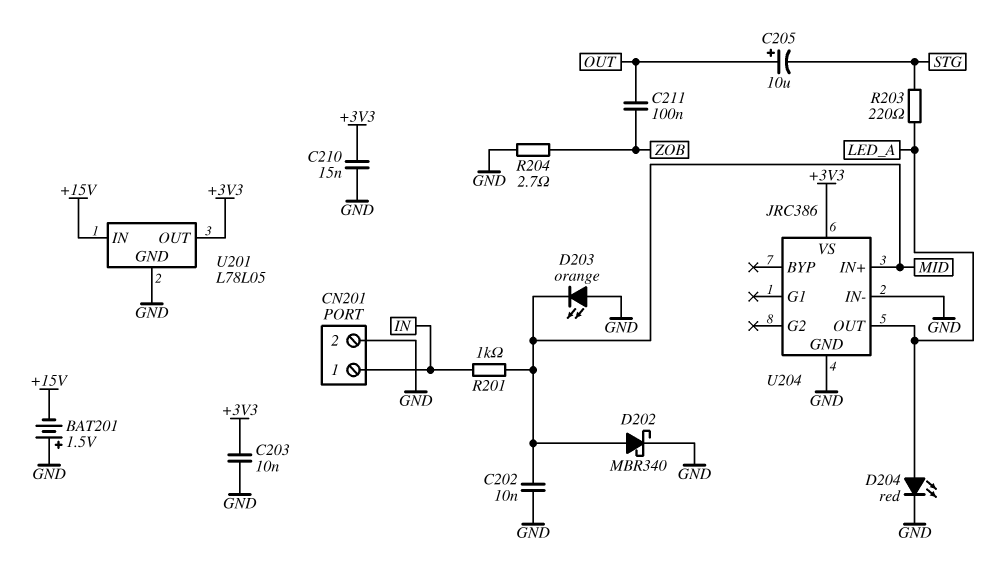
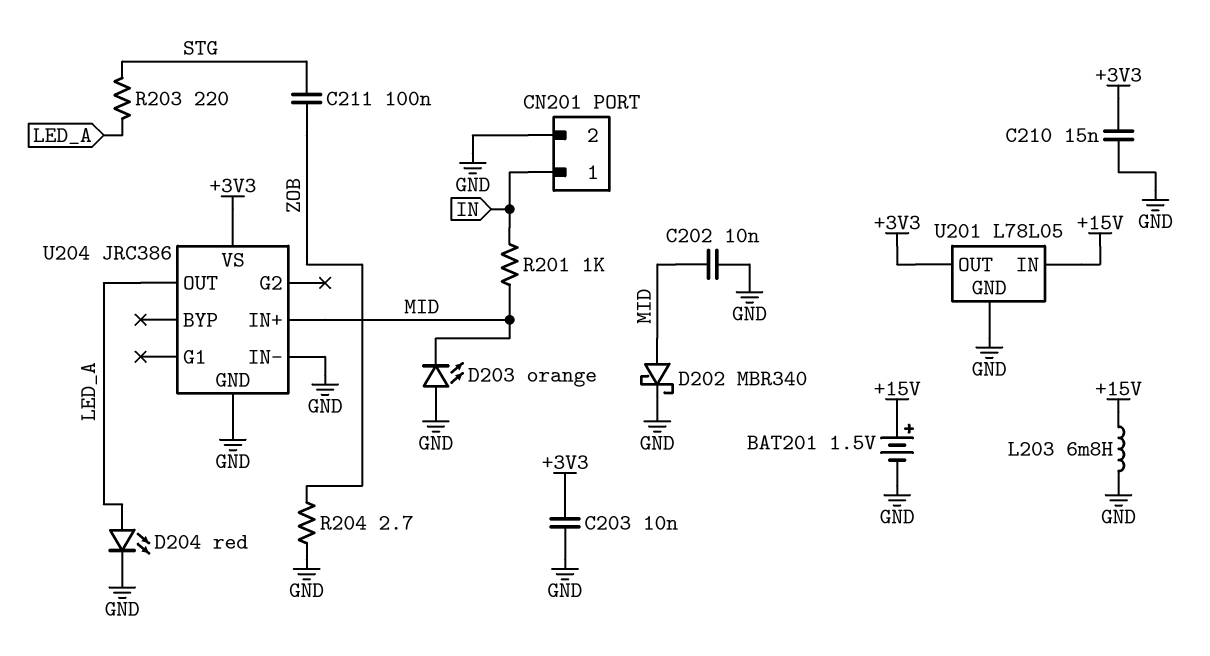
BAT201: 1.5V (plus GND, minus +15V) -> 1.5V (plus +15V, minus GND)
C205: 10uF (plus OUT, minus STG) -> none
C211: 100nF (OUT, ZOB) -> 100nF (STG, ZOB)
L203: none -> 6.8mH (+15V, GND)

